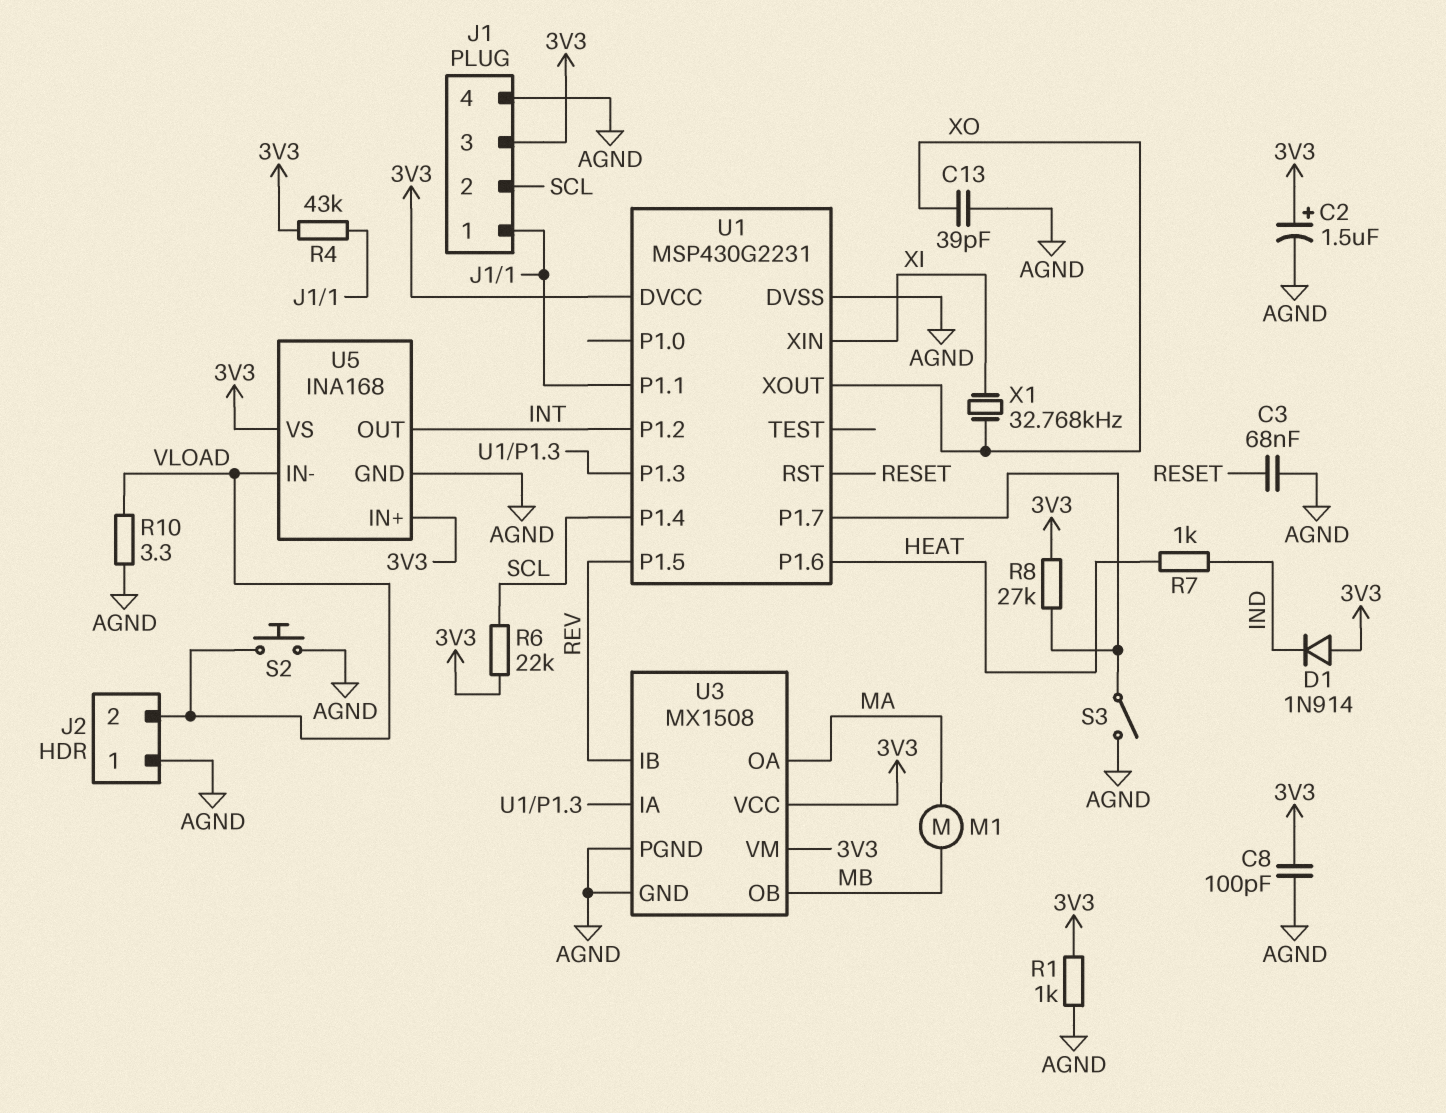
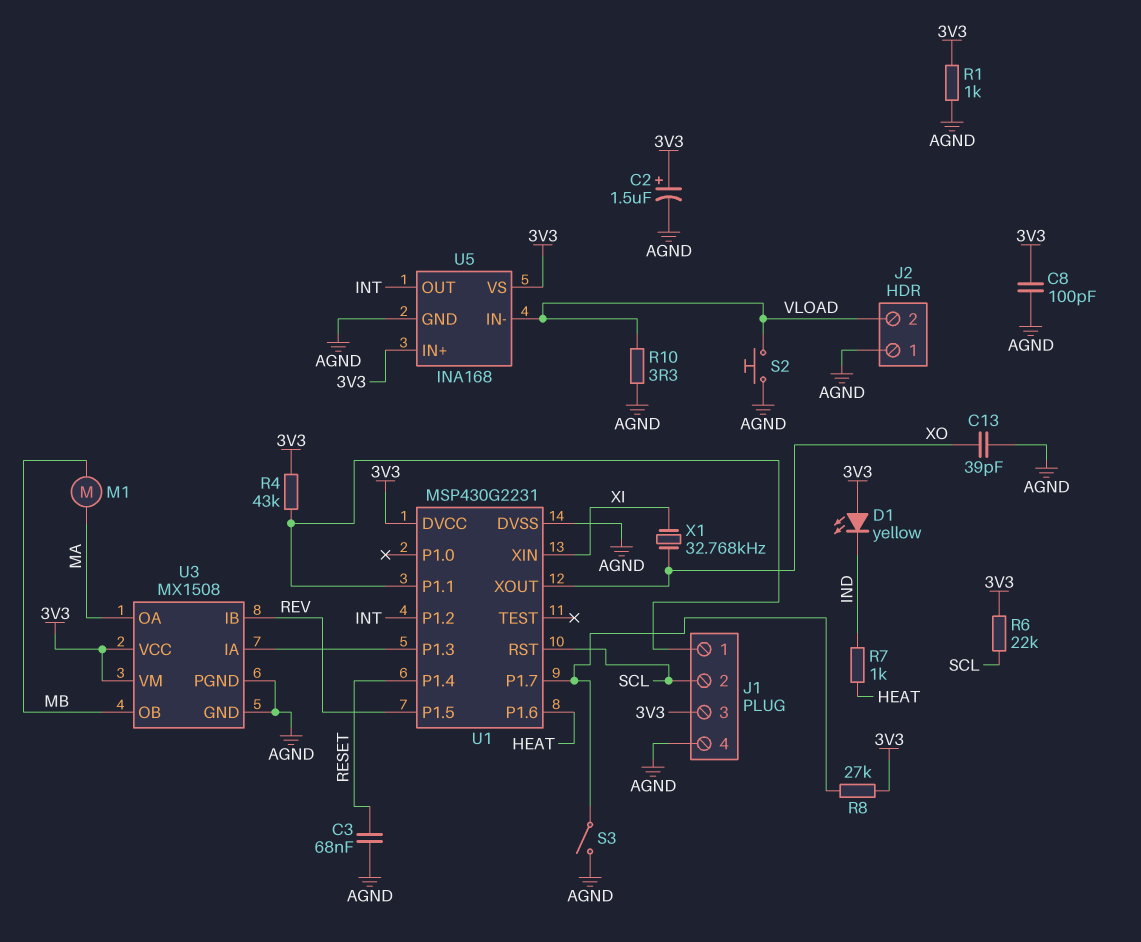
D1: diode 1N914 (A 3V3, K IND) -> LED yellow (A 3V3, K IND)
U1 pin P1.4: SCL -> RESET
U1 pin RST: RESET -> SCL

